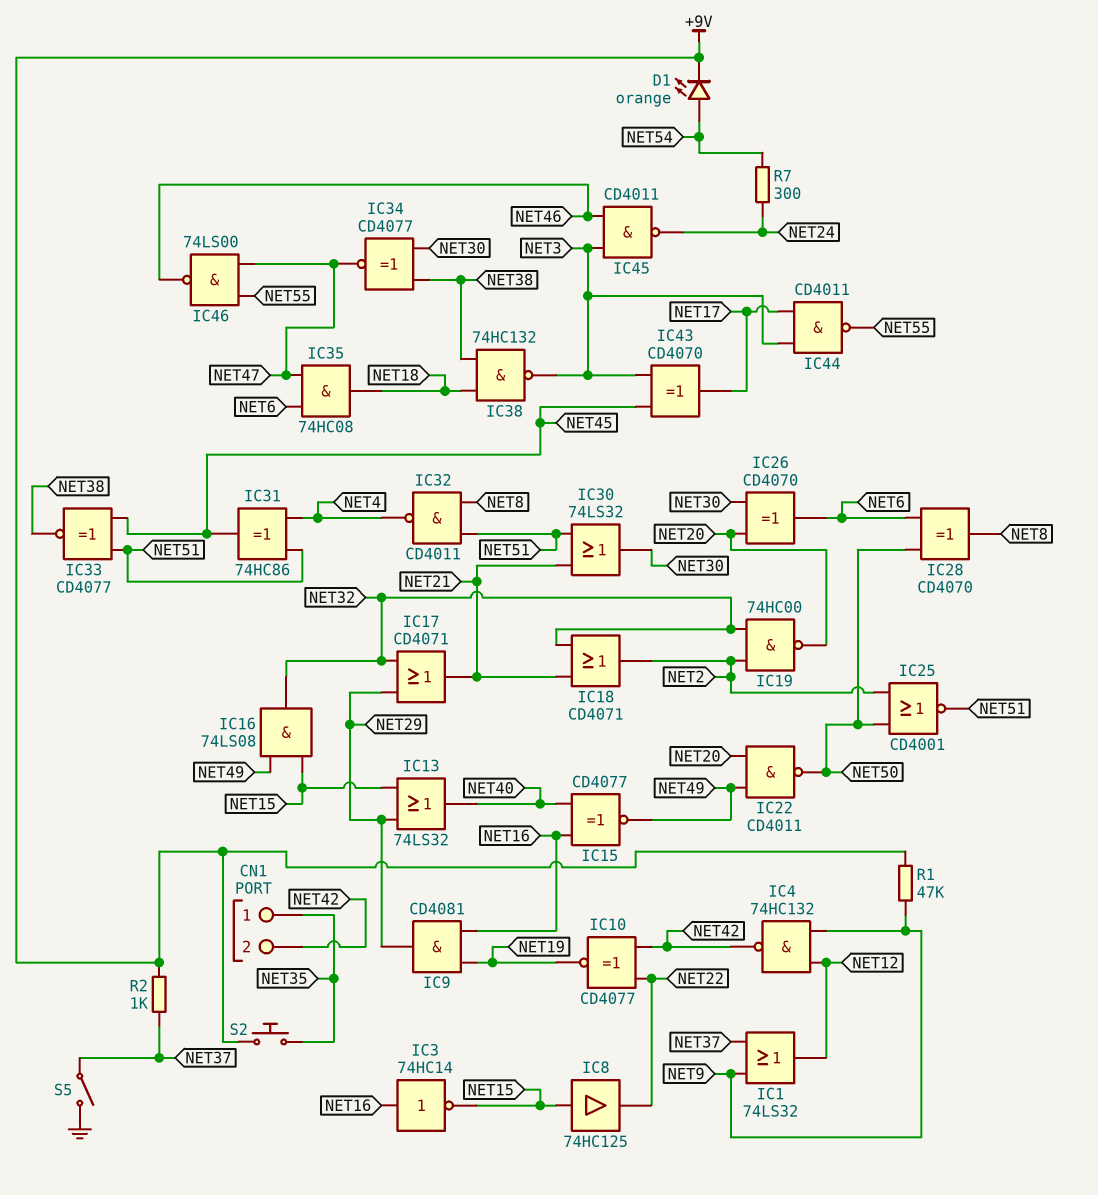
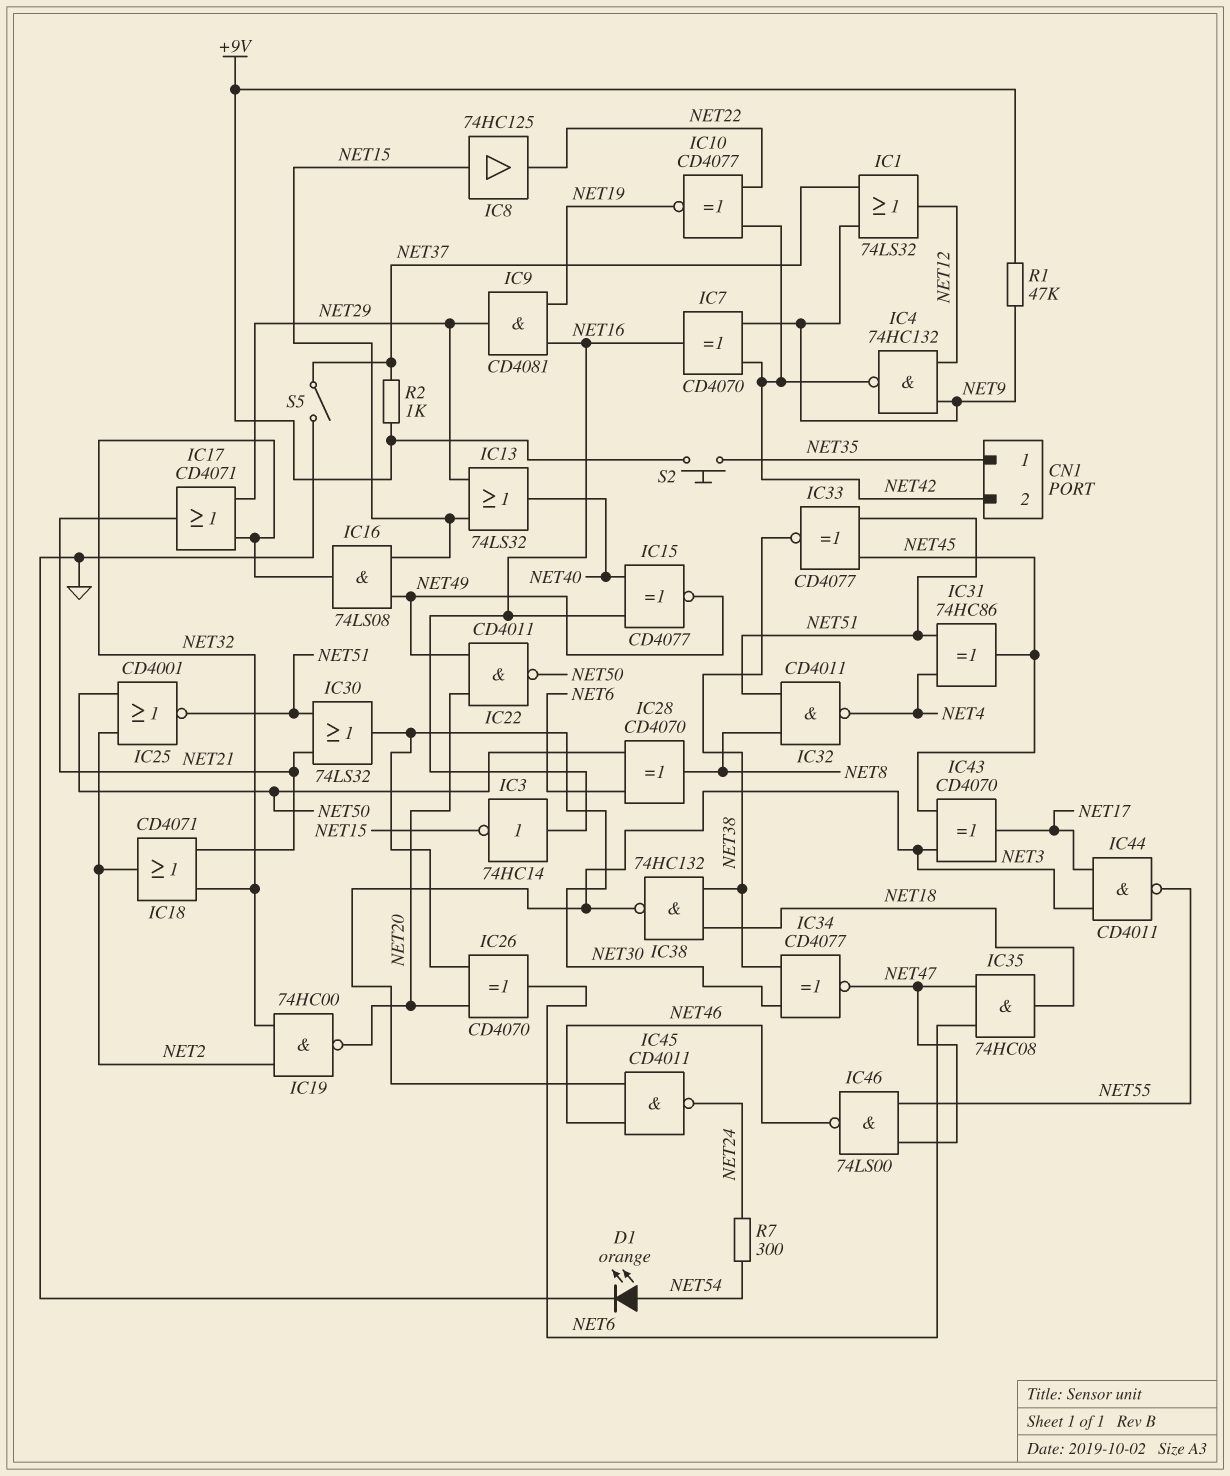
D1: LED orange (A NET54, K +9V) -> LED orange (A NET54, K GND)
IC7: none -> XOR CD4070 (in NET9, in NET42, out NET16)

